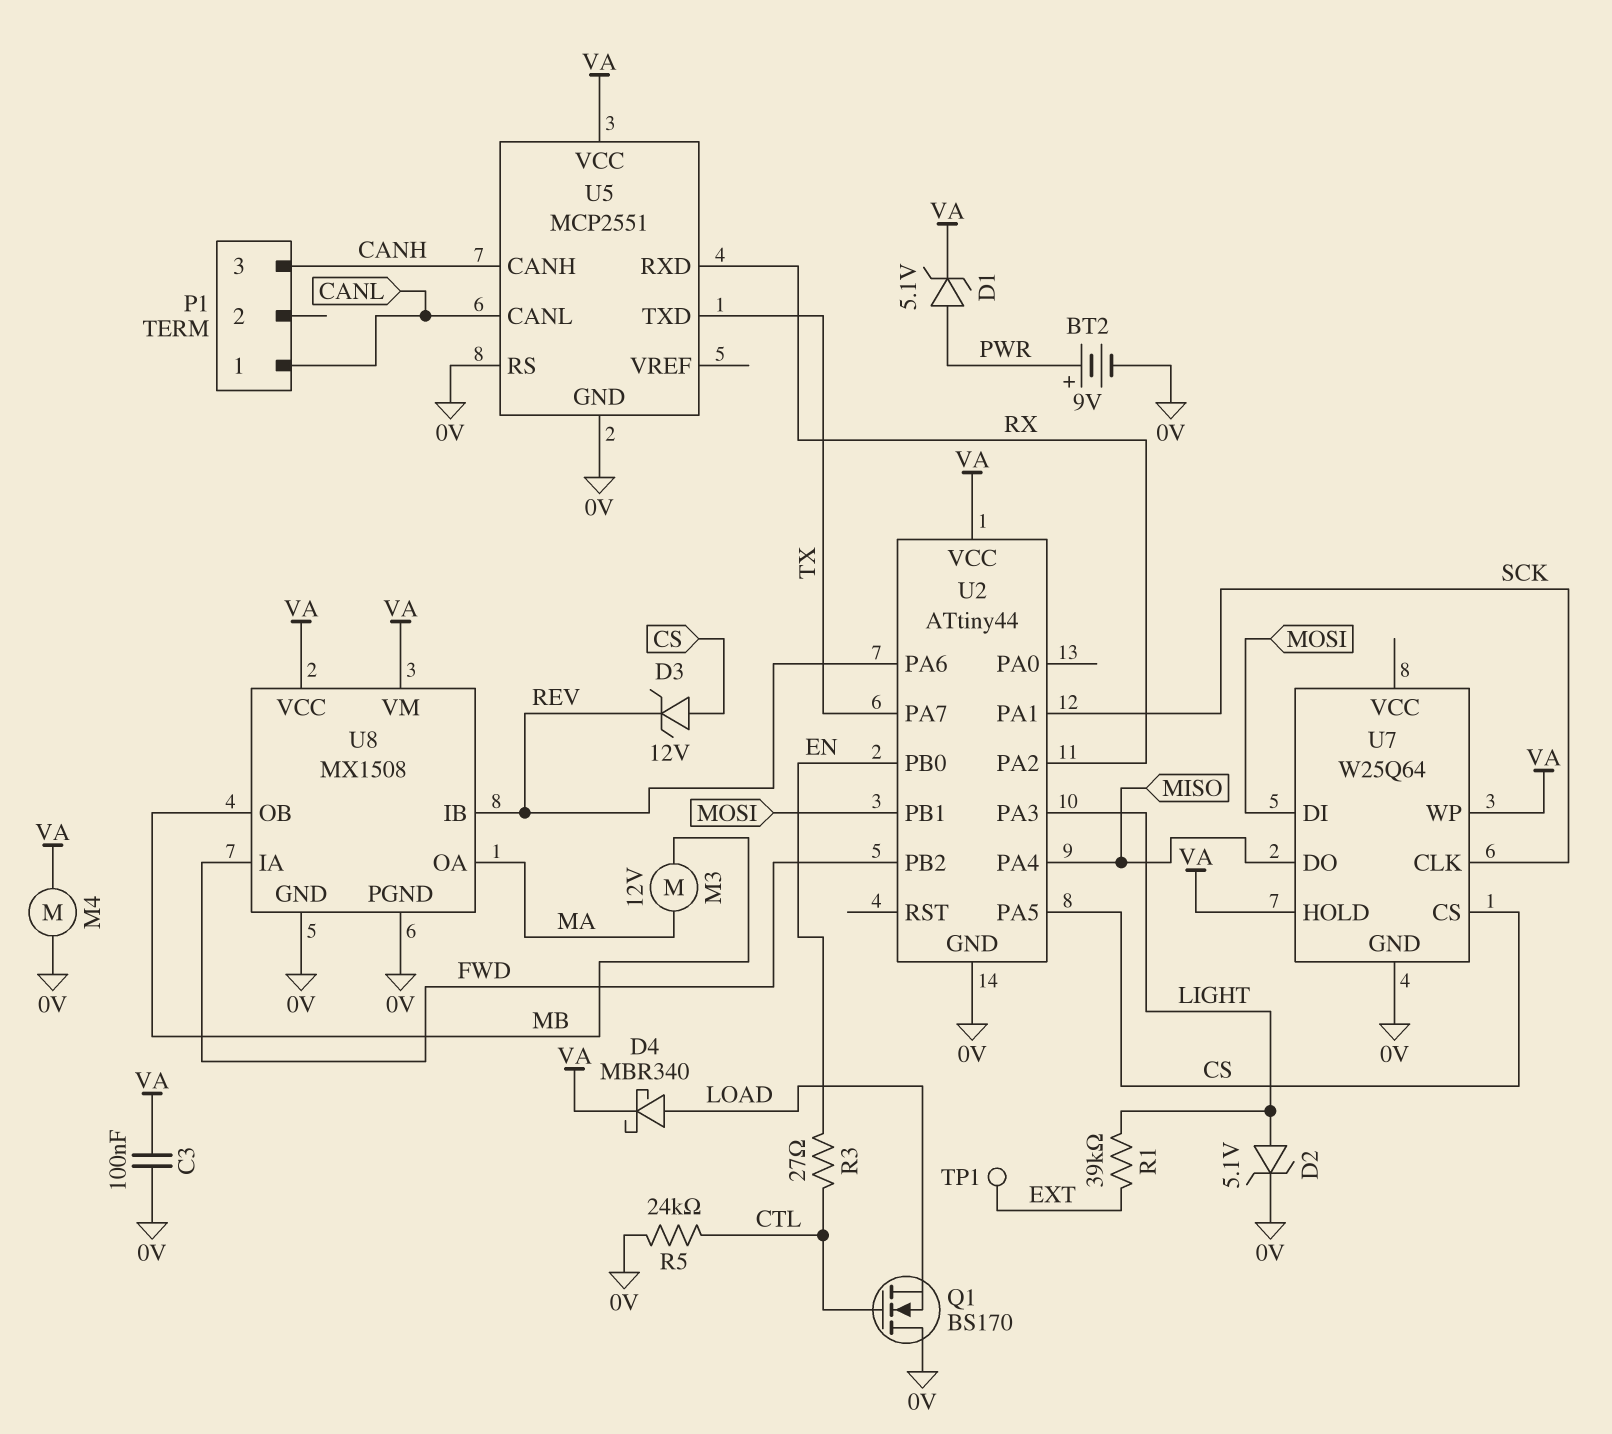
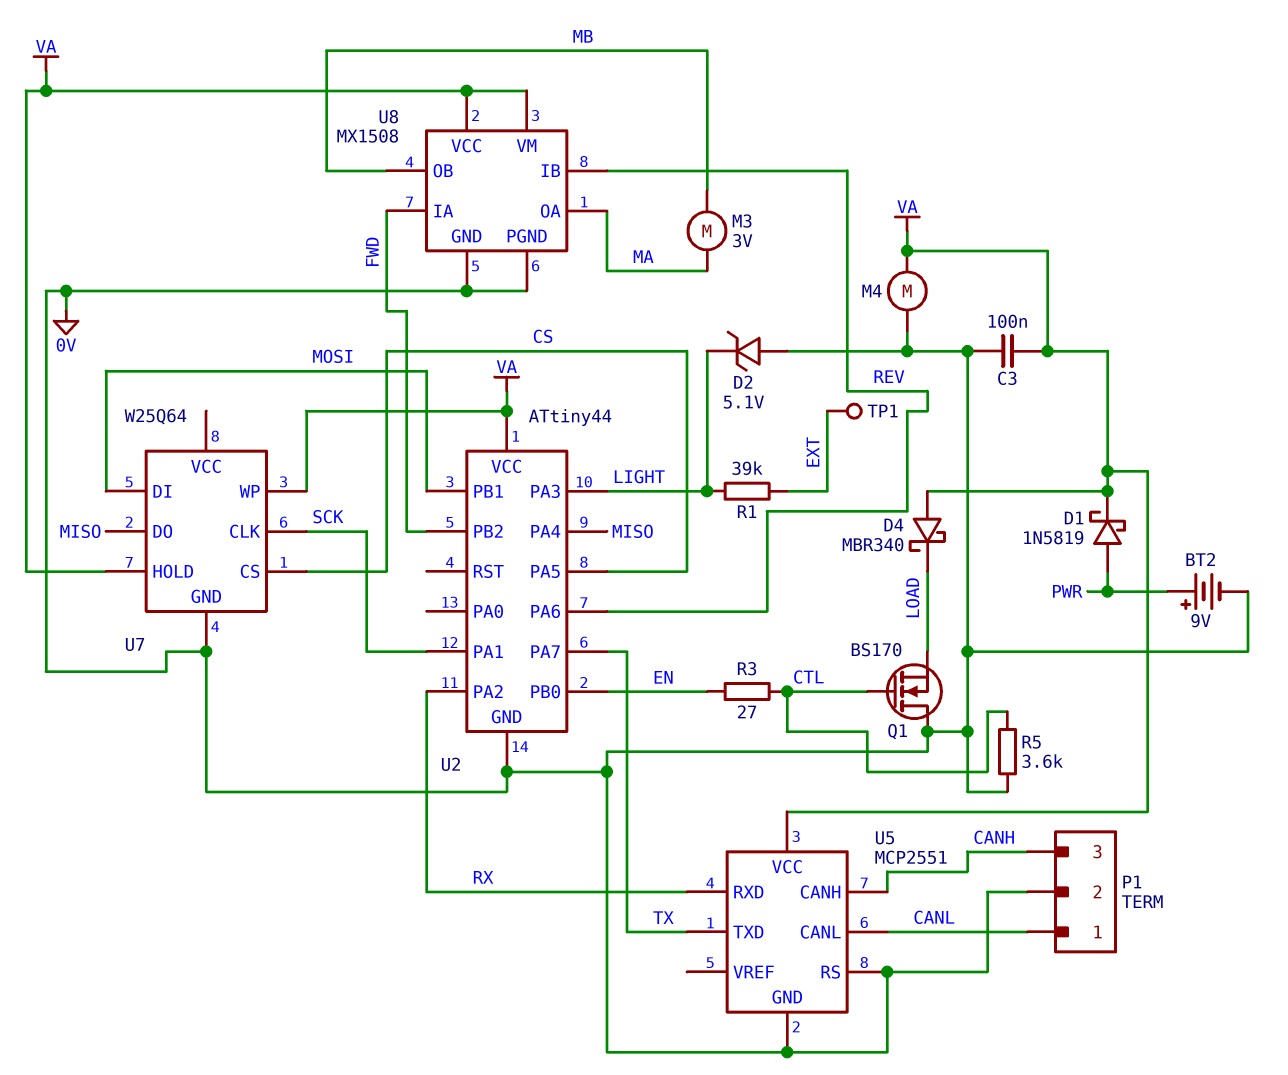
D1: zener 5.1V (A PWR, K VA) -> schottky 1N5819 (A PWR, K VA)
D2: zener 5.1V (A LIGHT, K 0V) -> zener 5.1V (A 0V, K LIGHT)
D3: zener 12V (A CS, K REV) -> none
D4: schottky MBR340 (A LOAD, K VA) -> schottky MBR340 (A VA, K LOAD)
M3: motor 12V (MA, MB) -> motor 3V (MA, MB)
P1 pin 2: none -> 0V
R5: 24k (0V, CTL) -> 3.6k (0V, CTL)

